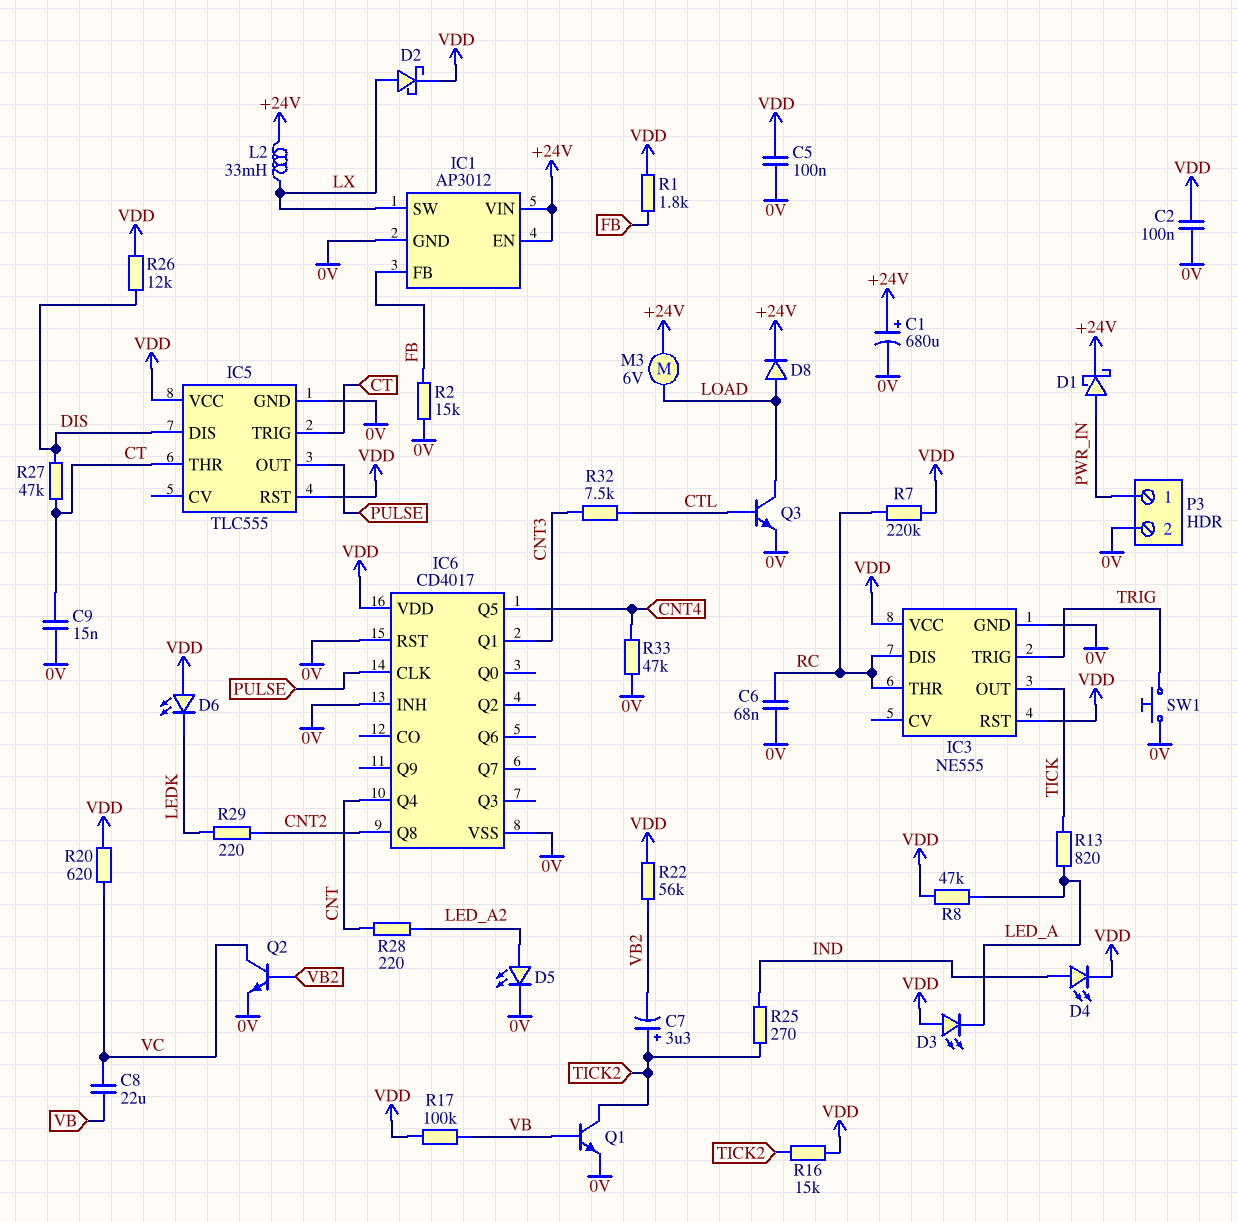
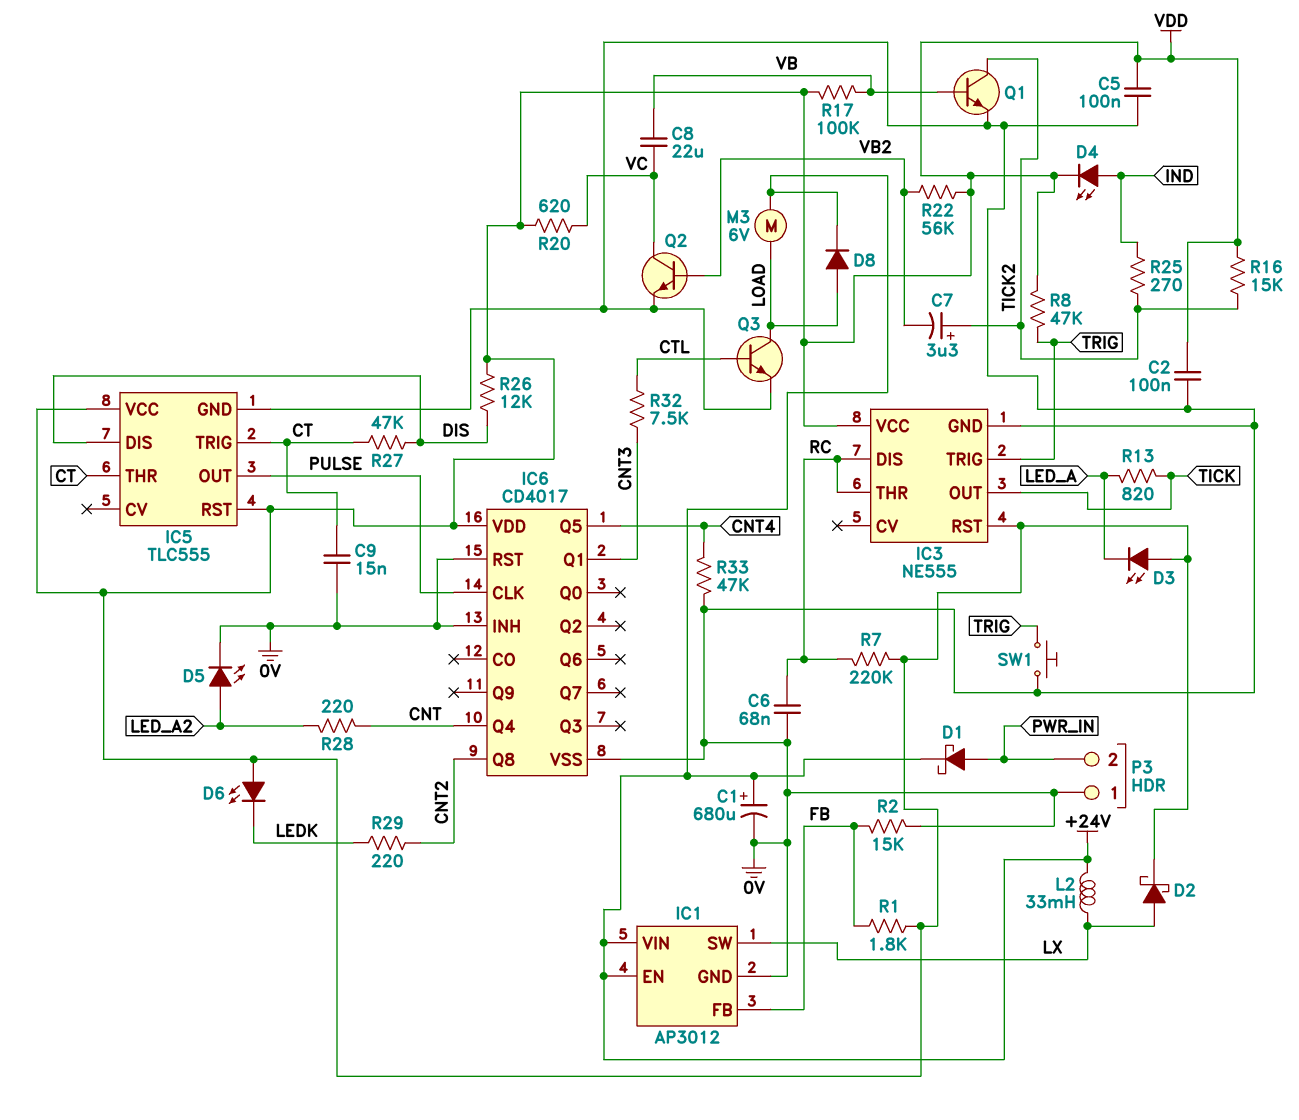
P3 pin 1: PWR_IN -> 0V
P3 pin 2: 0V -> PWR_IN
R8: 47k (LED_A, VDD) -> 47k (TRIG, VDD)

